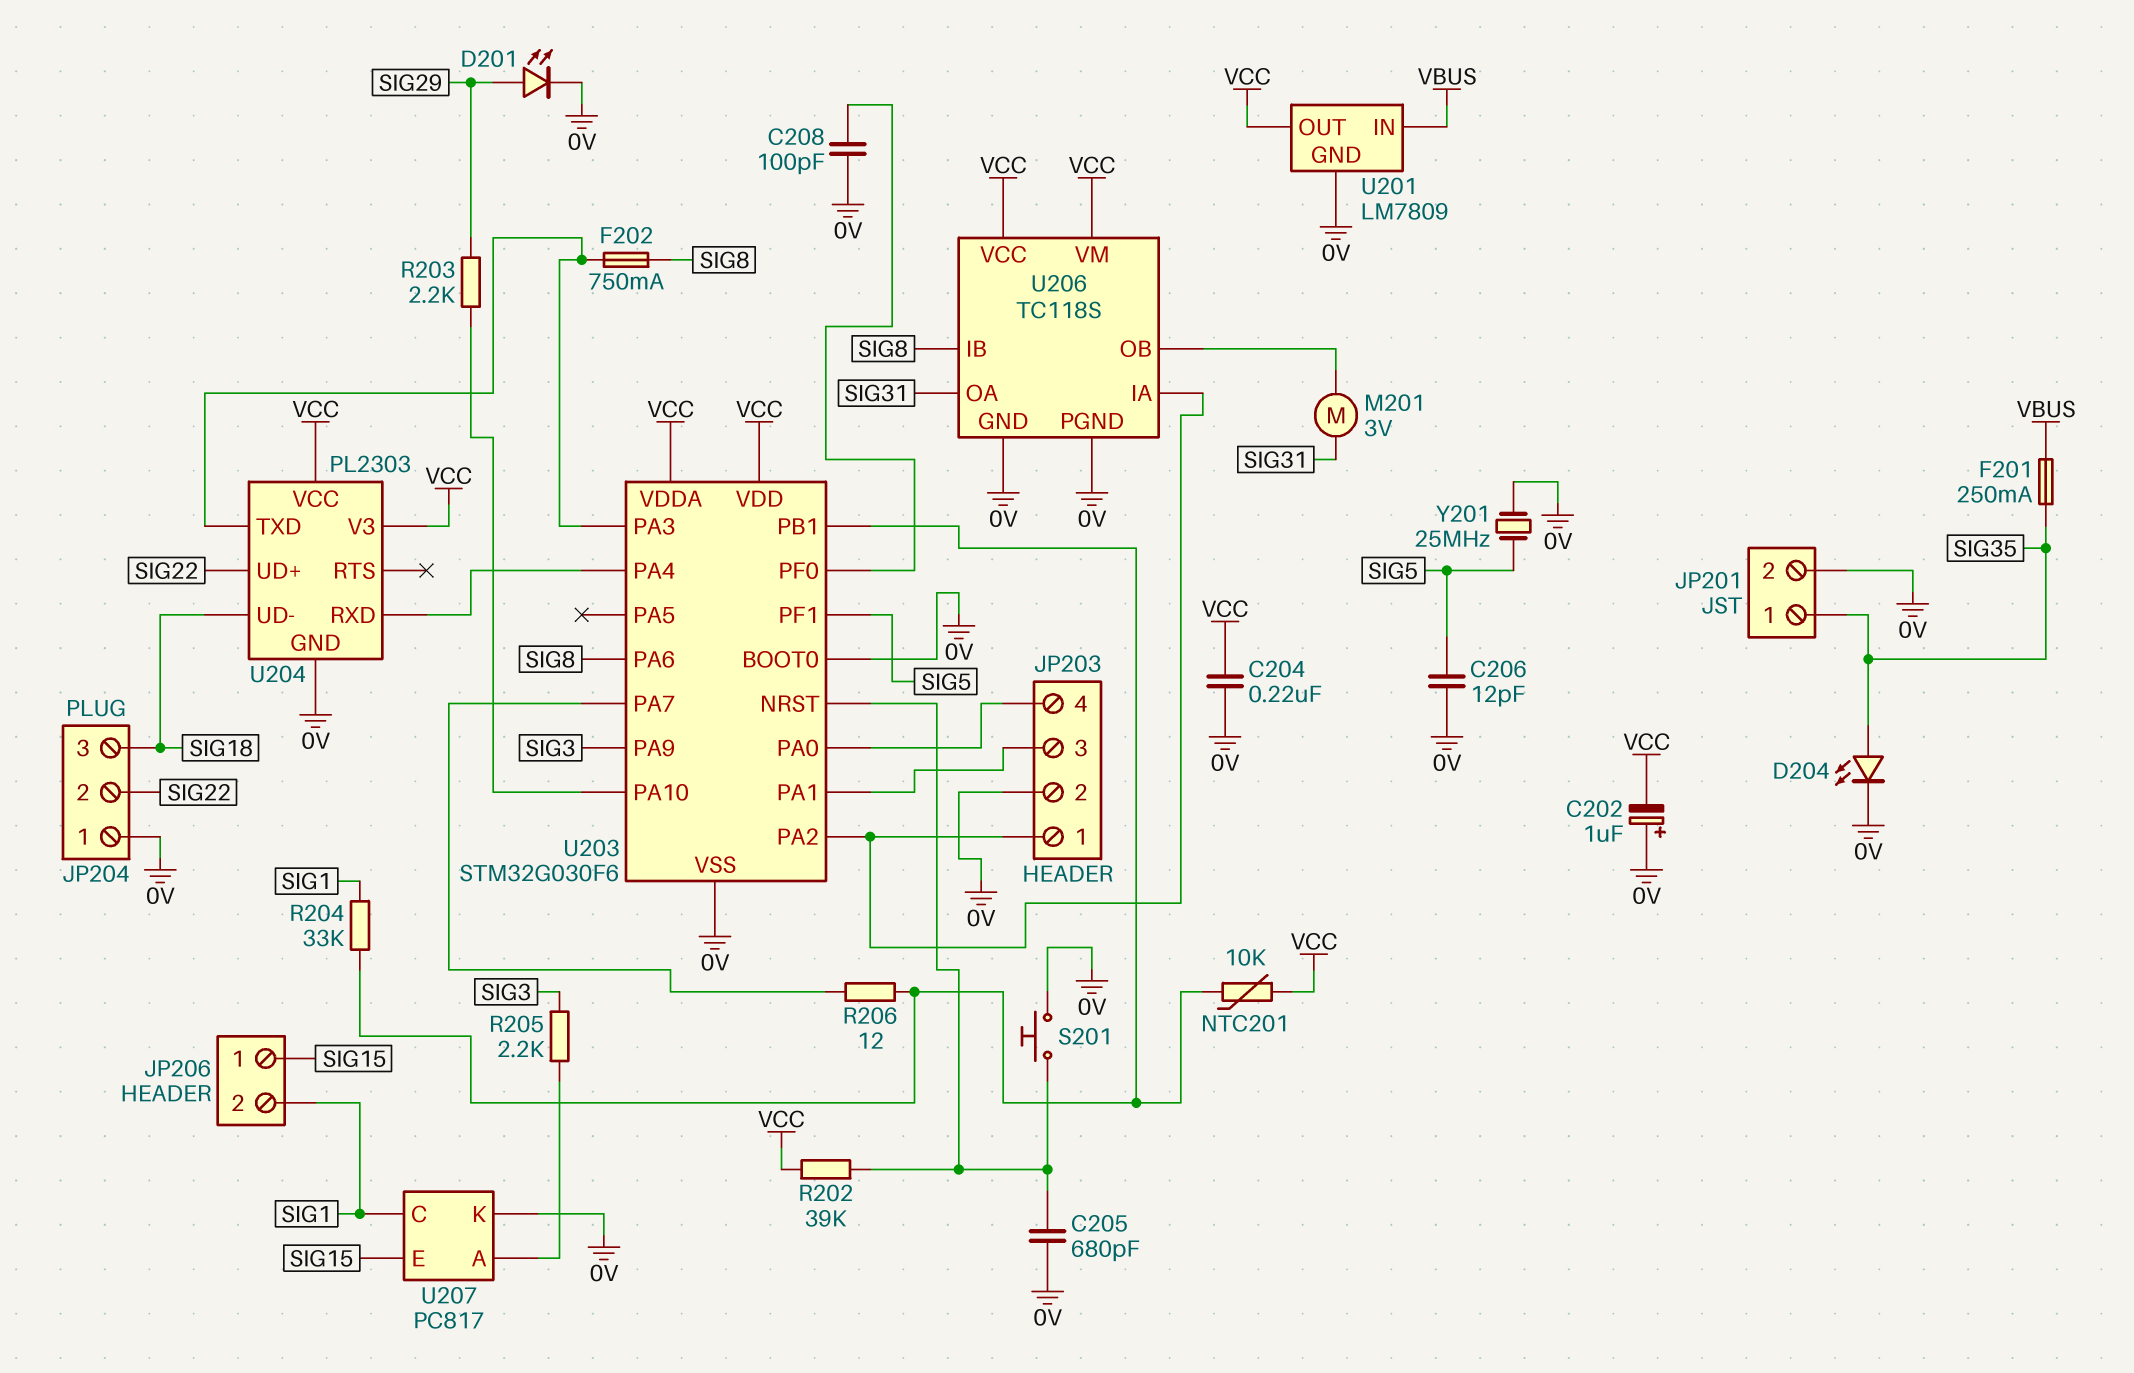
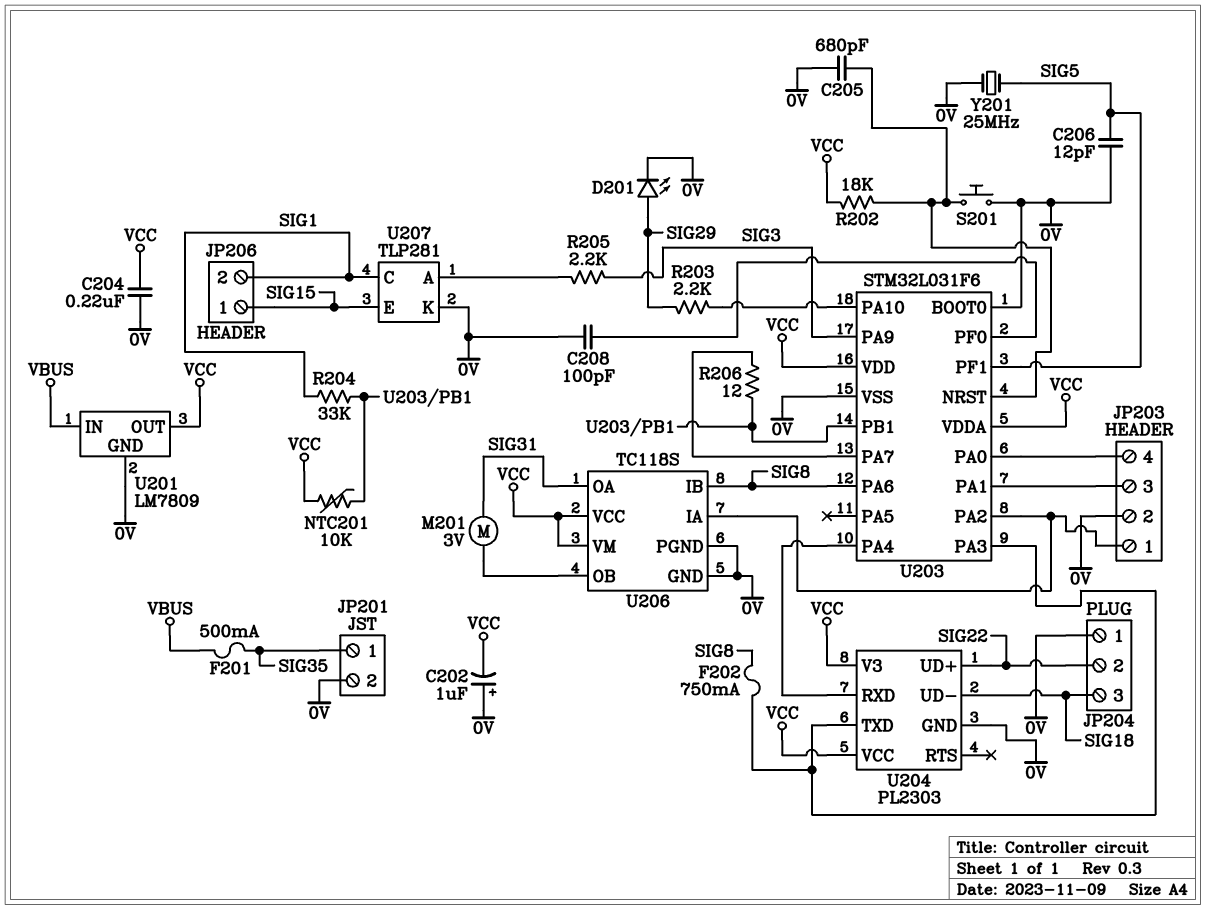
D204: LED (A SIG35, K 0V) -> none
F201: 250mA (SIG35, VBUS) -> 500mA (SIG35, VBUS)
R202: 39k (U203/NRST, VCC) -> 18k (U203/NRST, VCC)
U203: STM32G030F6 -> STM32L031F6
U207: PC817 -> TLP281

